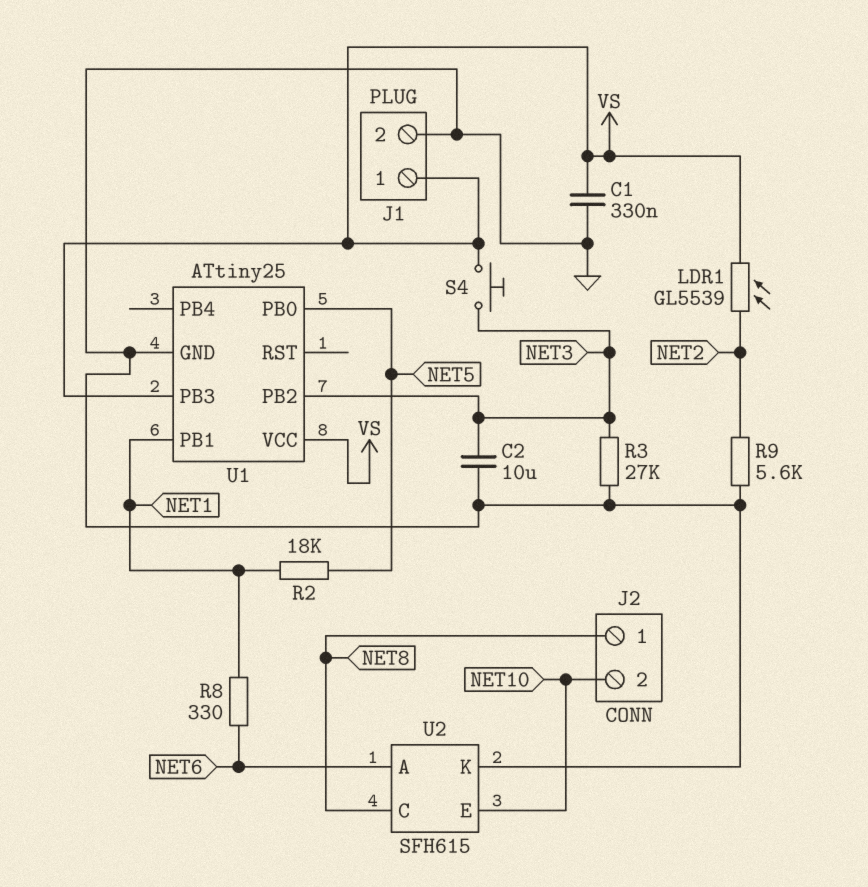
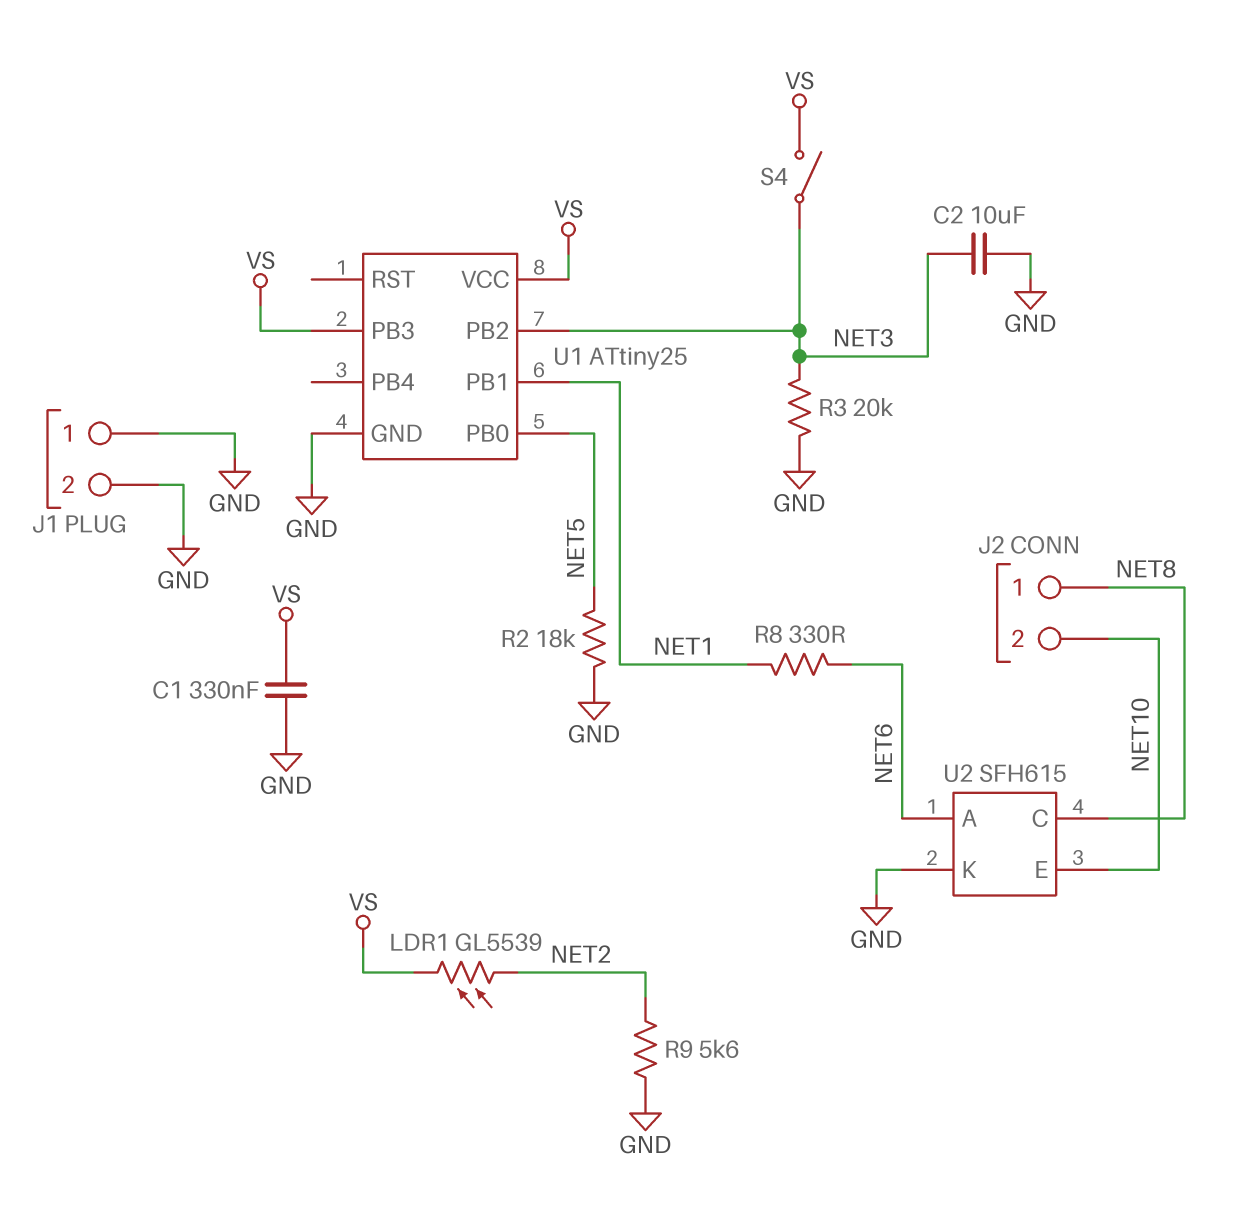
J1 pin 1: VS -> GND
R2: 18k (NET1, NET5) -> 18k (GND, NET5)
R3: 27k (GND, NET3) -> 20k (GND, NET3)
S4: button (NET3, VS) -> switch (NET3, VS)

